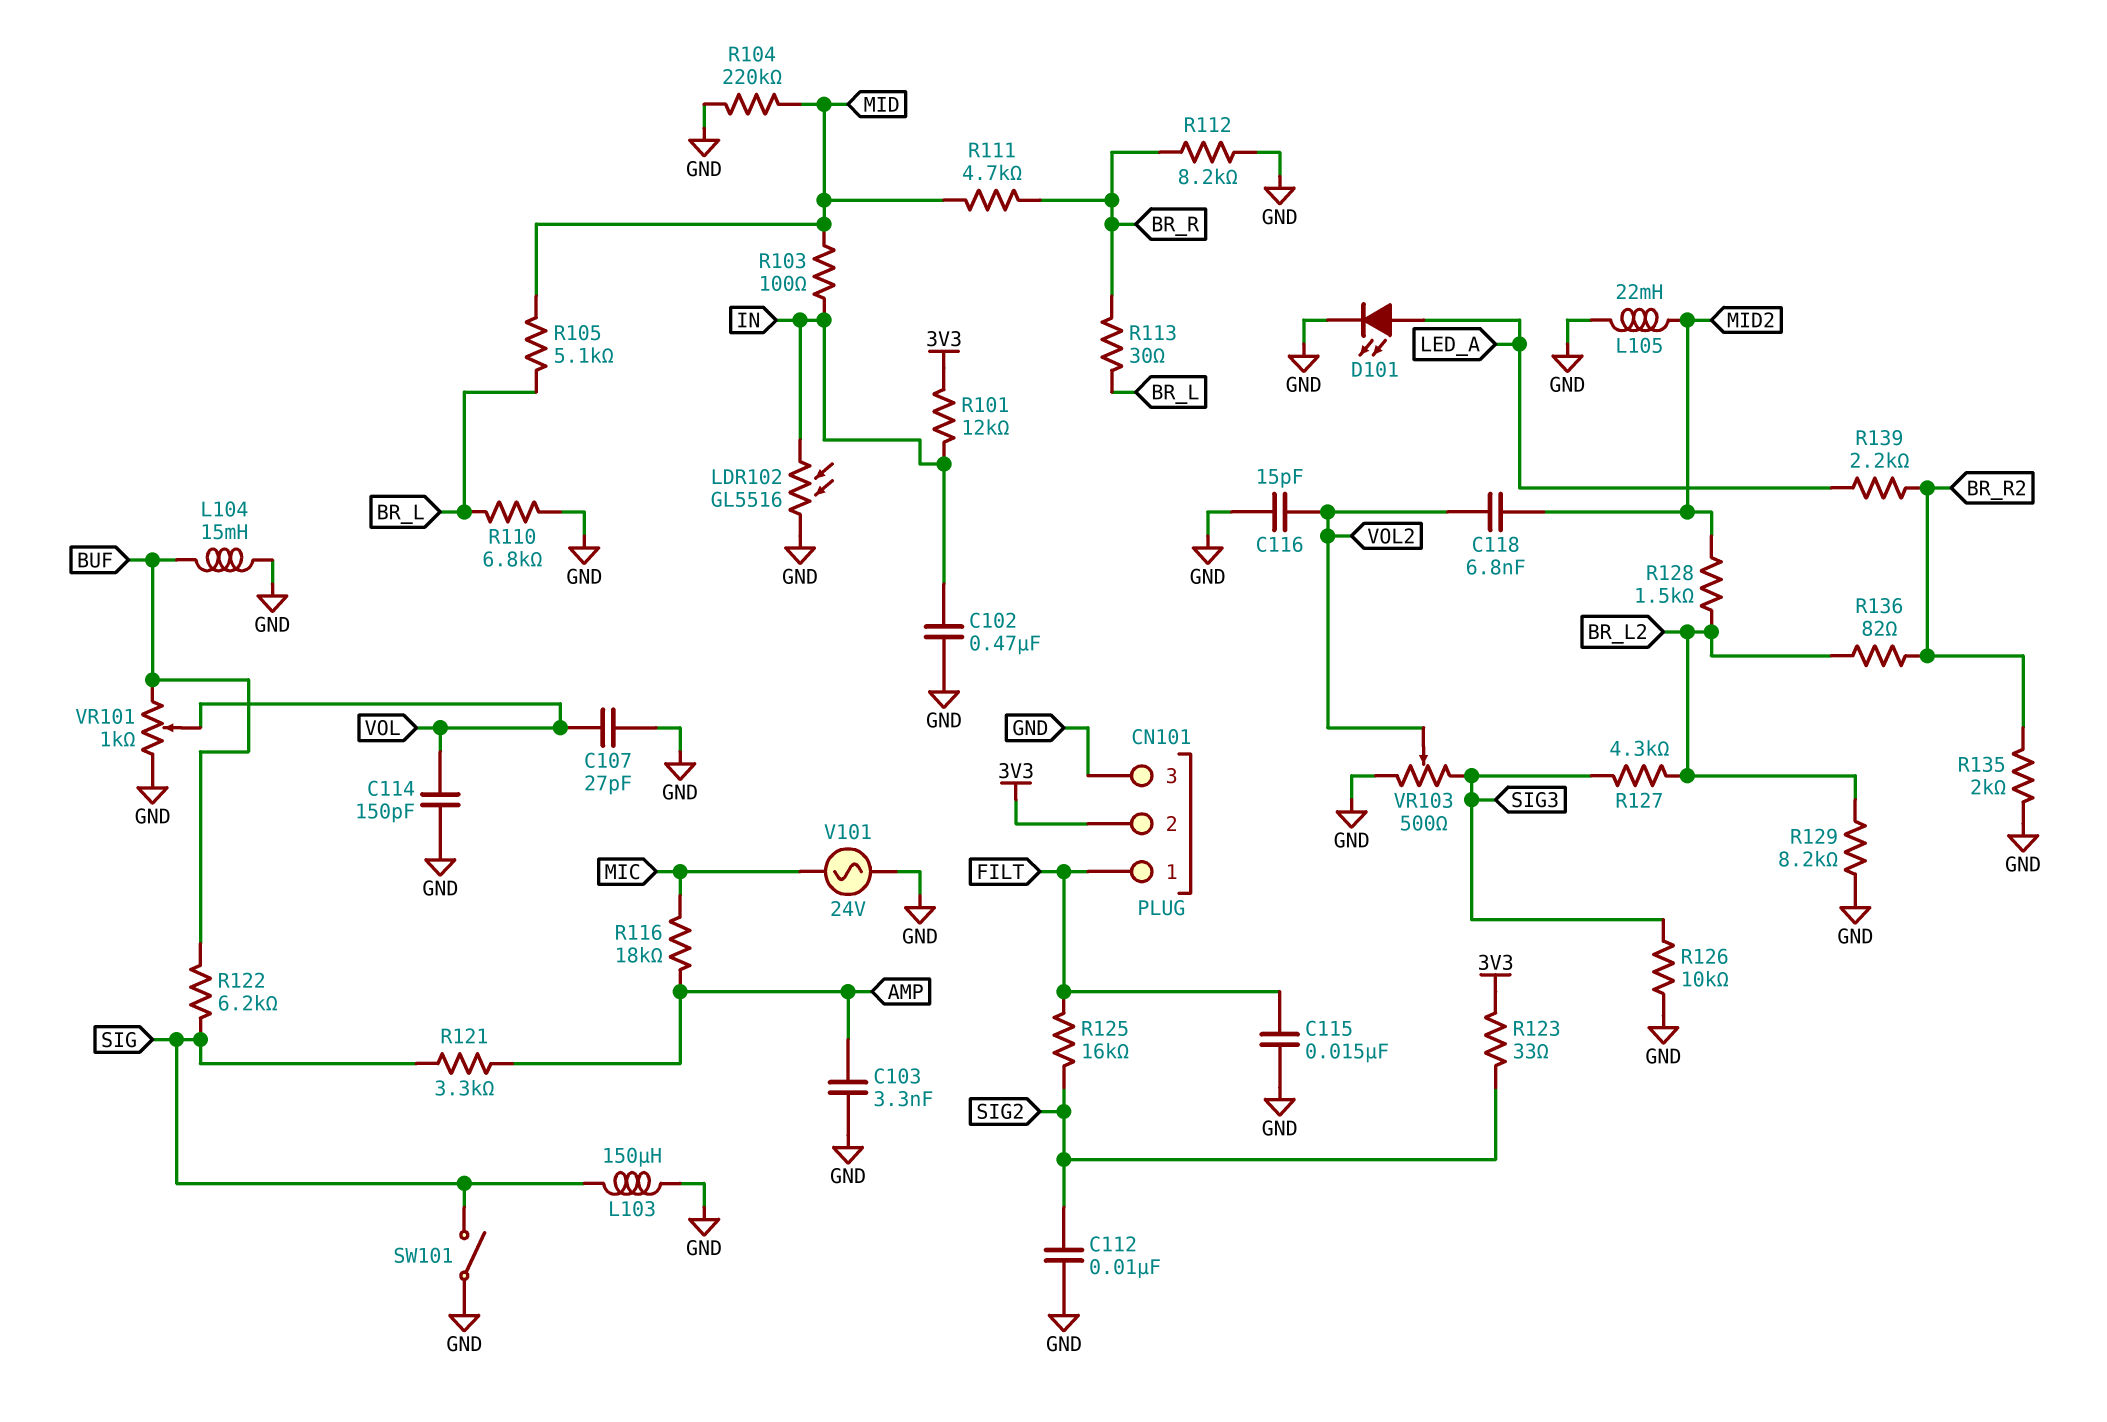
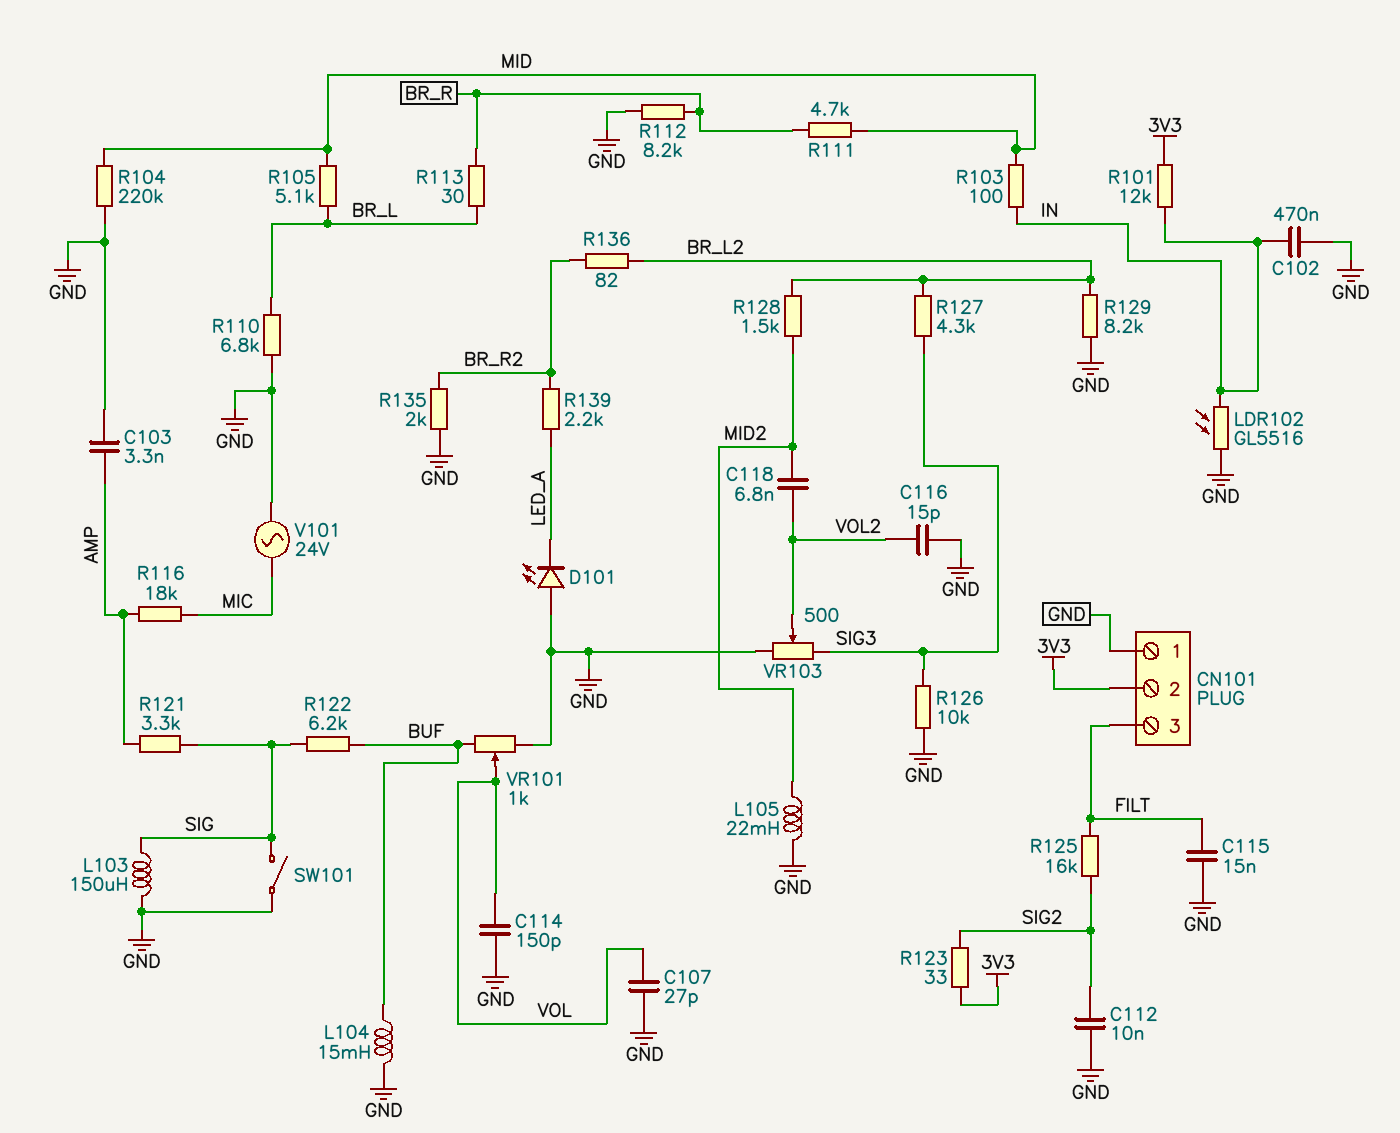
CN101 pin 1: FILT -> GND
CN101 pin 3: GND -> FILT
D101: LED (A LED_A, K GND) -> LED (A GND, K LED_A)

